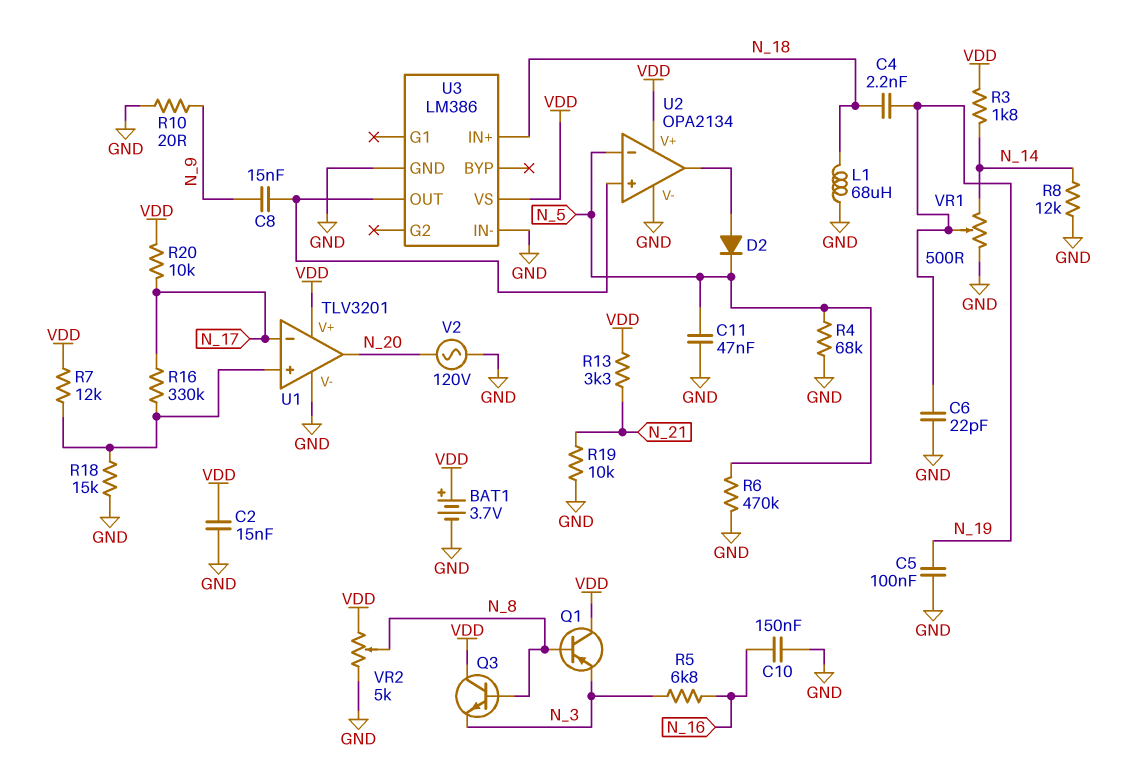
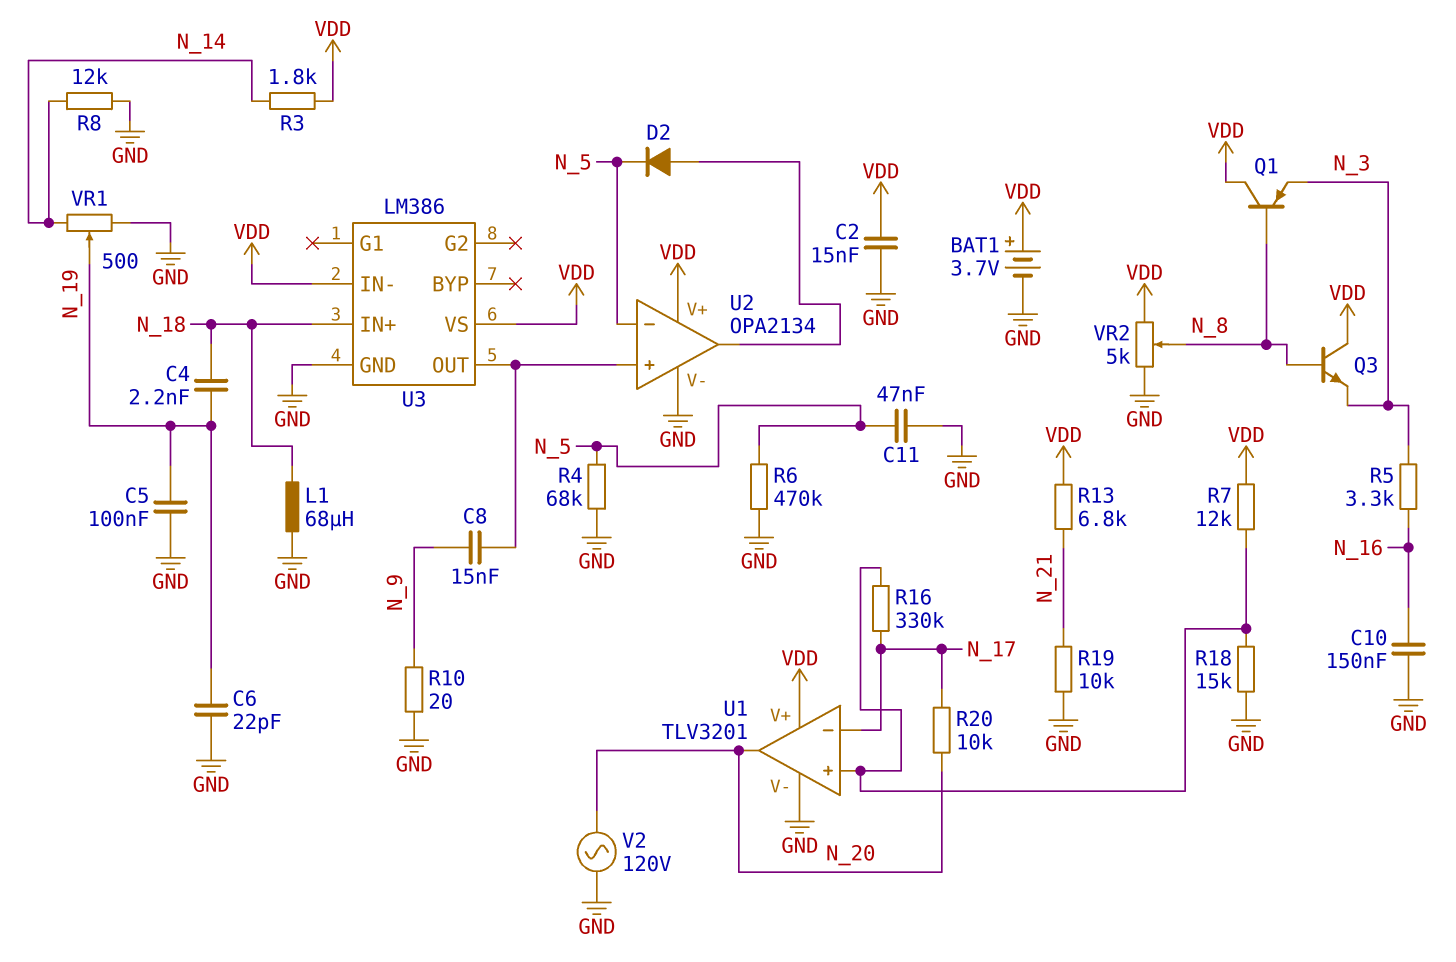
R5: 6.8k (N_3, N_16) -> 3.3k (N_3, N_16)
R13: 3.3k (N_21, VDD) -> 6.8k (N_21, VDD)
R20: 10k (N_17, VDD) -> 10k (N_17, N_20)
U3 pin IN-: GND -> VDD

